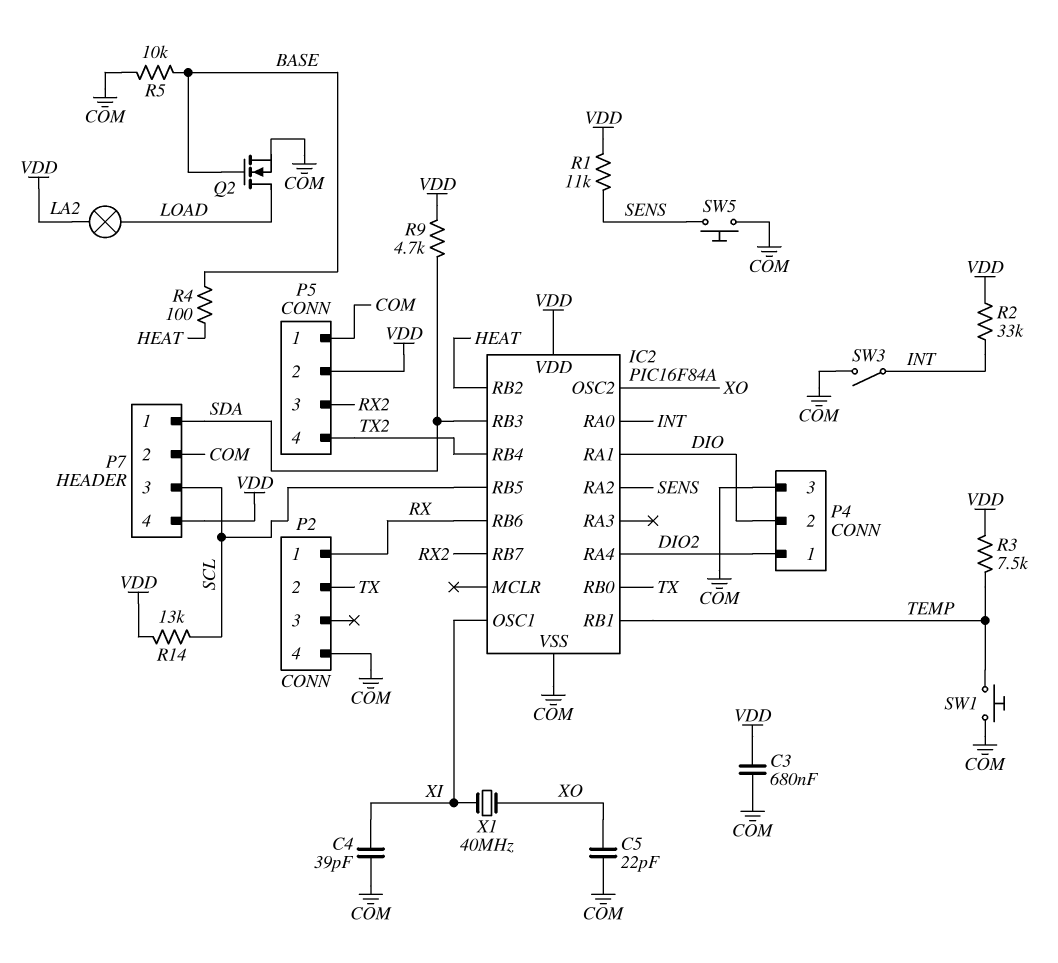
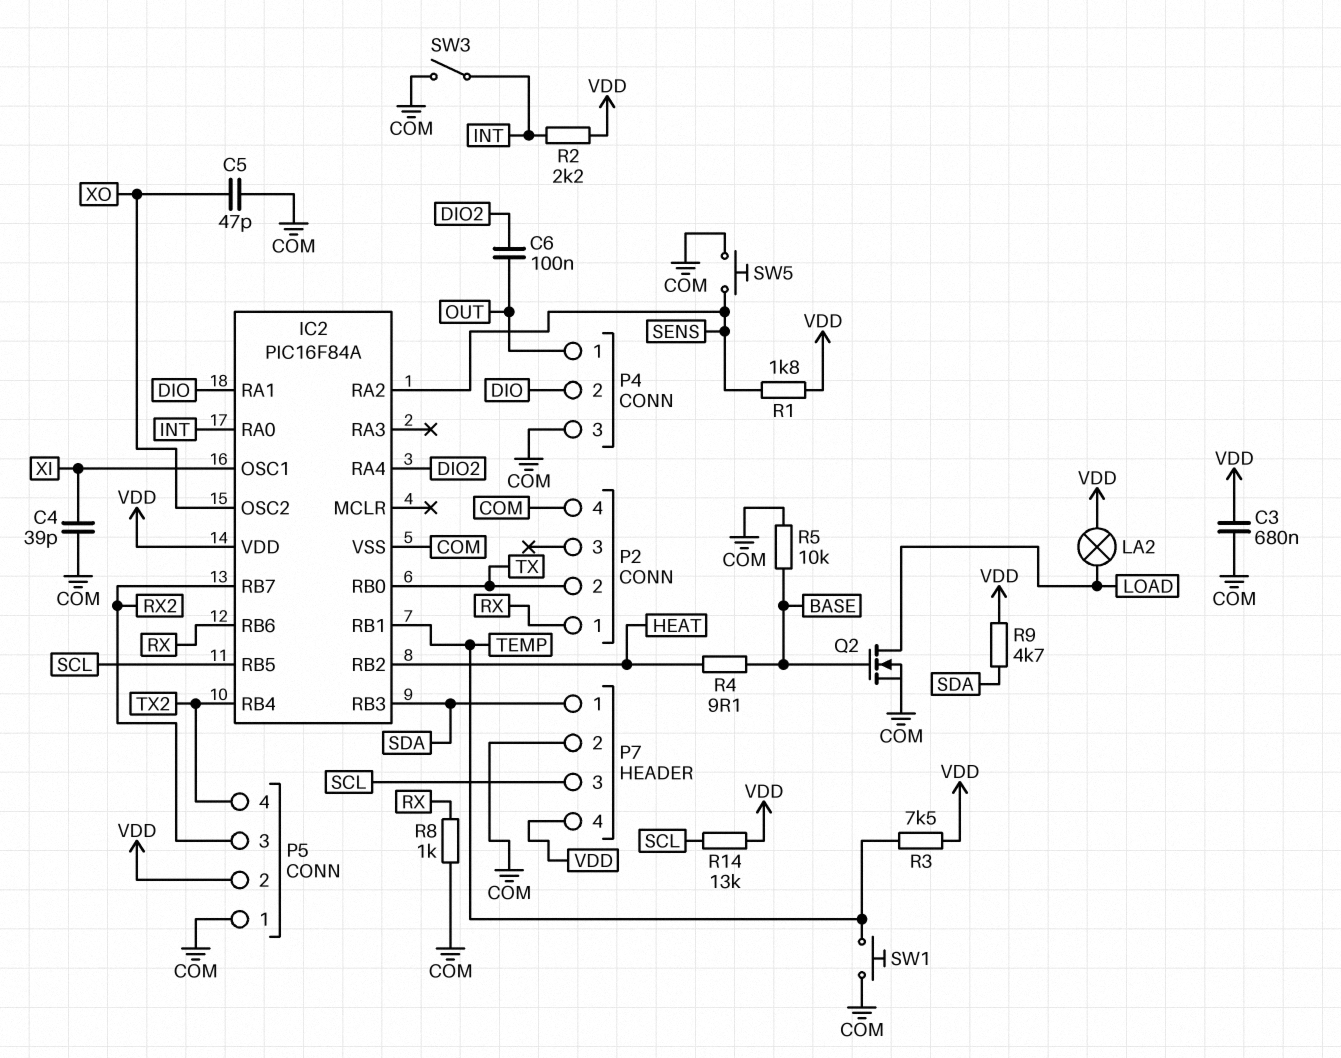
C5: 22pF (COM, XO) -> 47pF (COM, XO)
C6: none -> 100nF (DIO2, OUT)
P4 pin 1: DIO2 -> OUT
R1: 11k (SENS, VDD) -> 1.8k (SENS, VDD)
R2: 33k (INT, VDD) -> 2.2k (INT, VDD)
R4: 100 (BASE, HEAT) -> 9.1 (BASE, HEAT)
R8: none -> 1k (COM, RX)
X1: 40MHz (XI, XO) -> none

